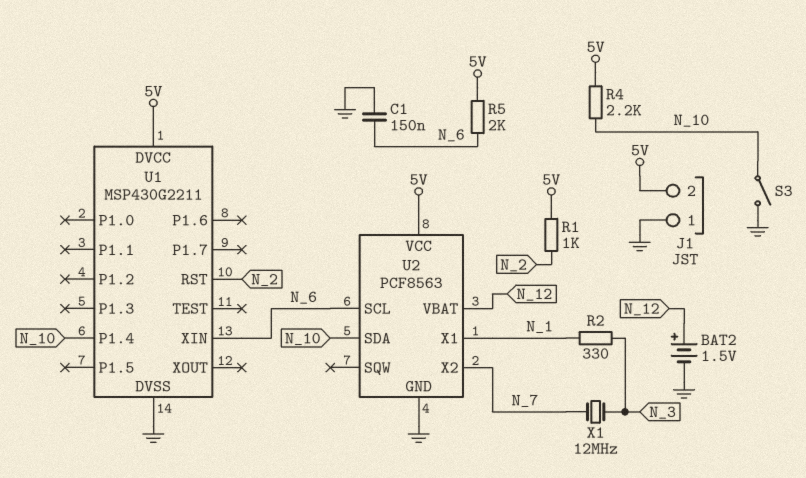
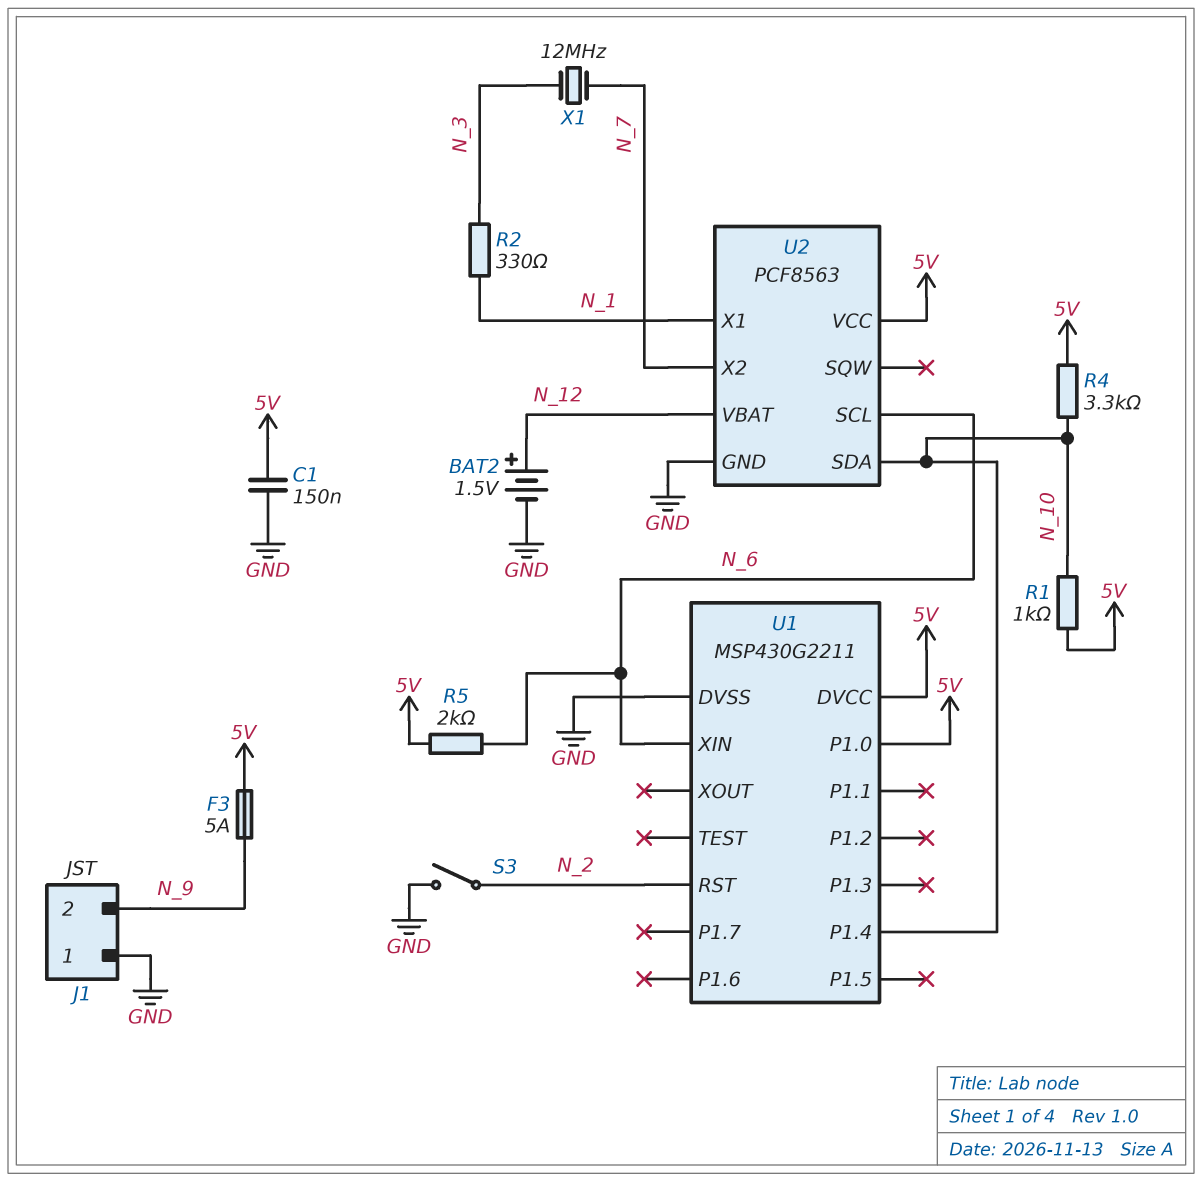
C1: 150nF (GND, N_6) -> 150nF (5V, GND)
F3: none -> 5A (5V, N_9)
J1 pin 2: 5V -> N_9
R1: 1k (5V, N_2) -> 1k (5V, N_10)
R4: 2.2k (5V, N_10) -> 3.3k (5V, N_10)
S3: switch (GND, N_10) -> switch (GND, N_2)
U1 pin P1.0: none -> 5V

